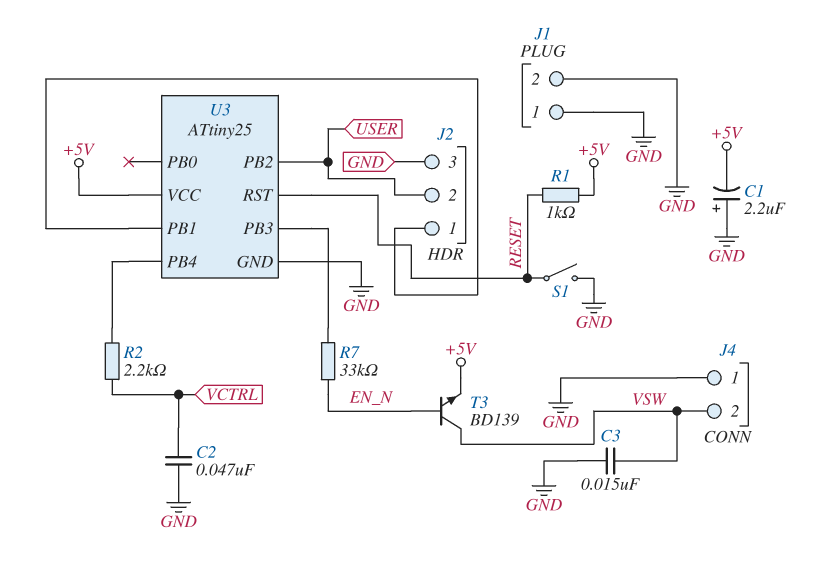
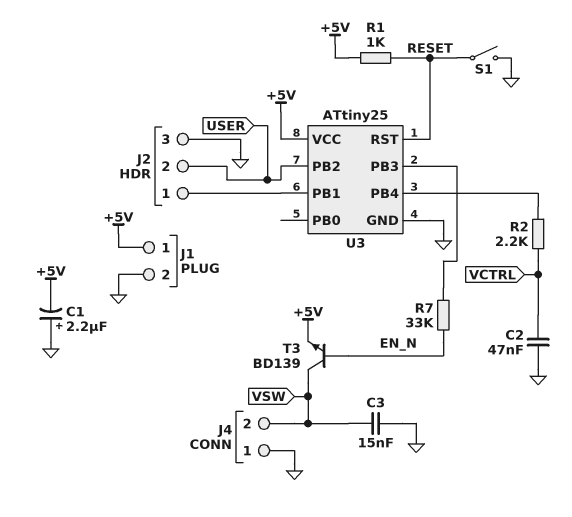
J1 pin 1: GND -> +5V

